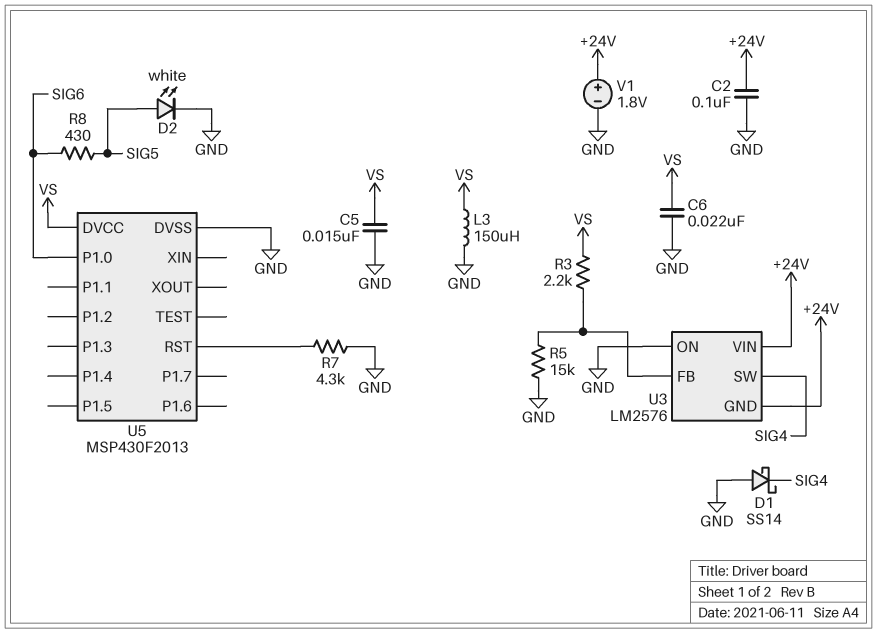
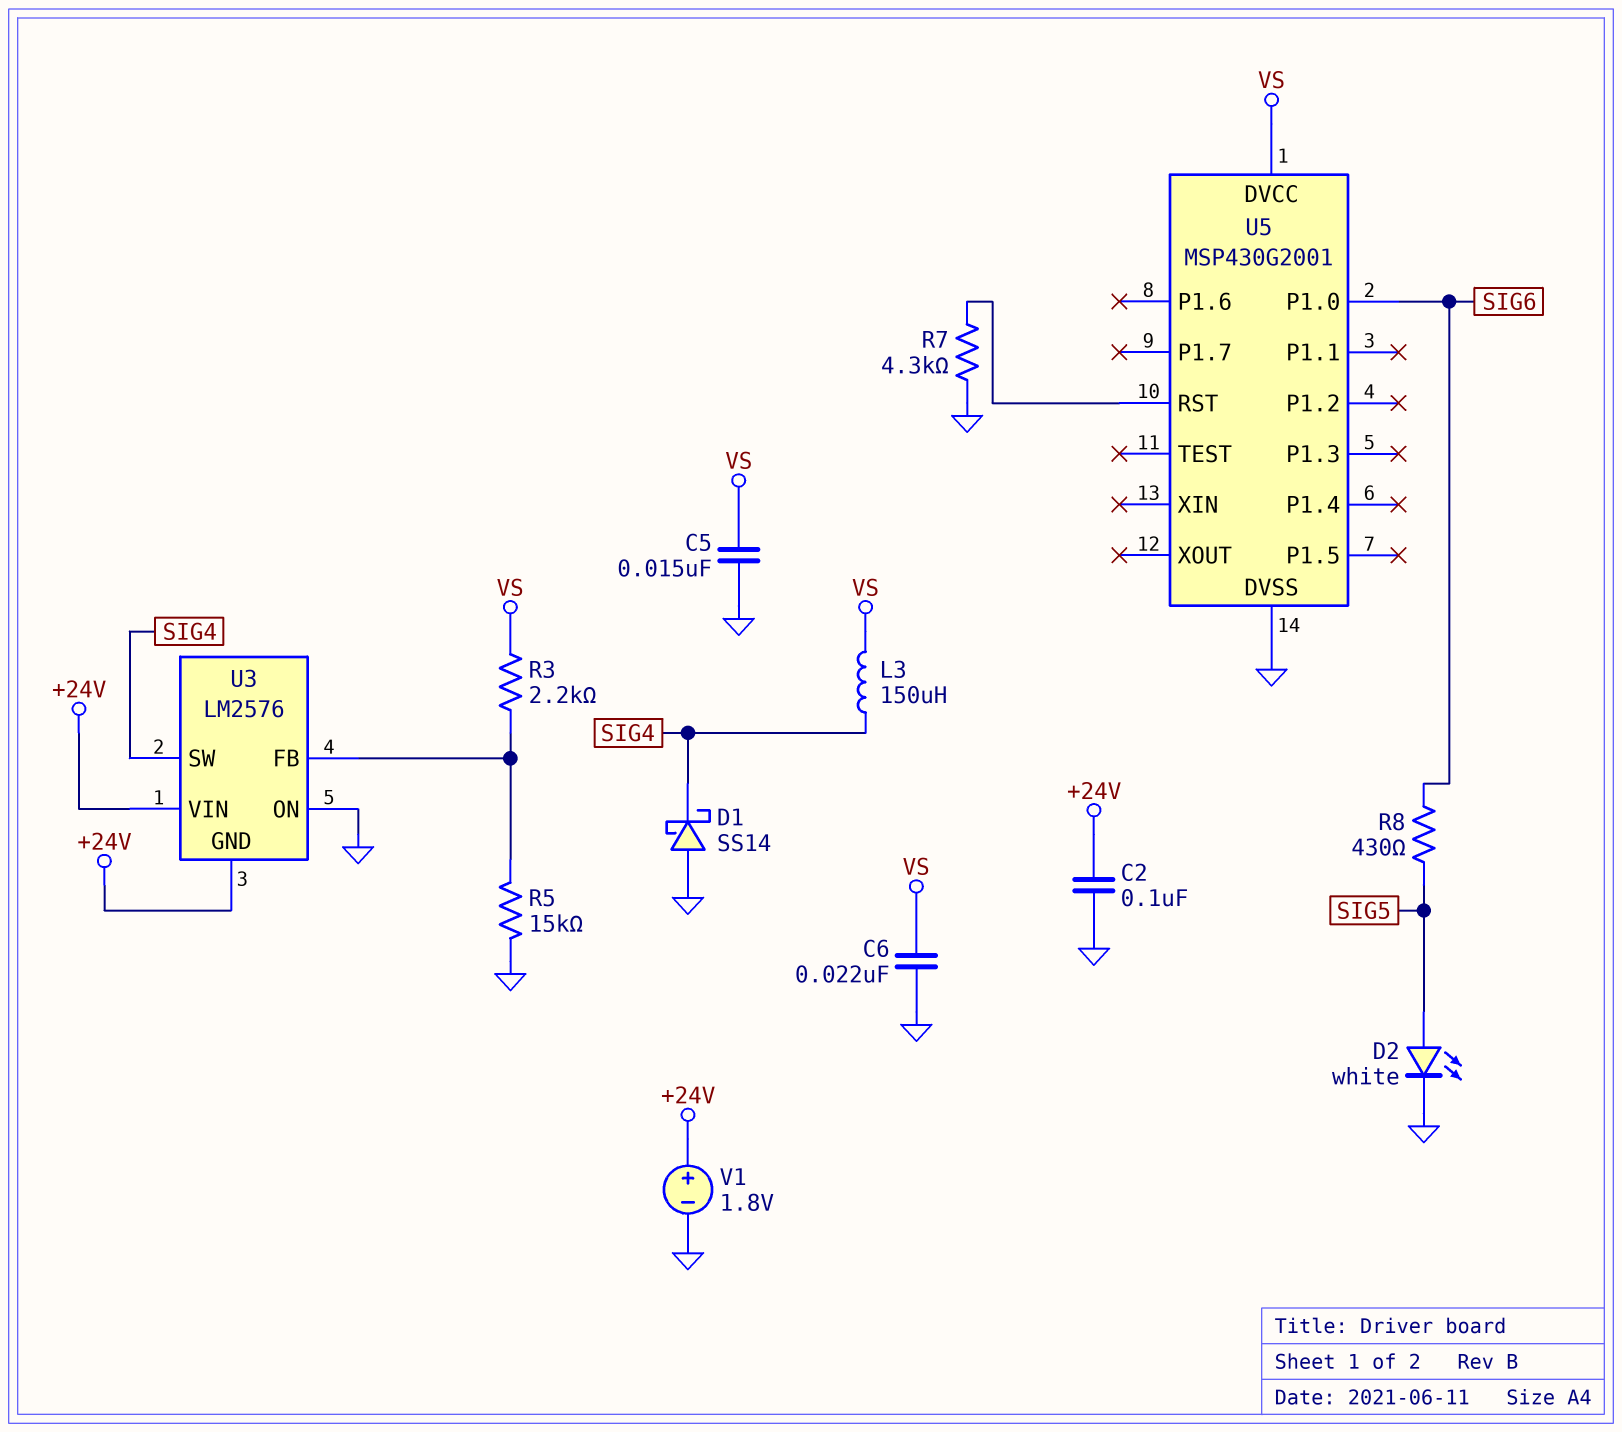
L3: 150uH (GND, VS) -> 150uH (SIG4, VS)
U5: MSP430F2013 -> MSP430G2001

